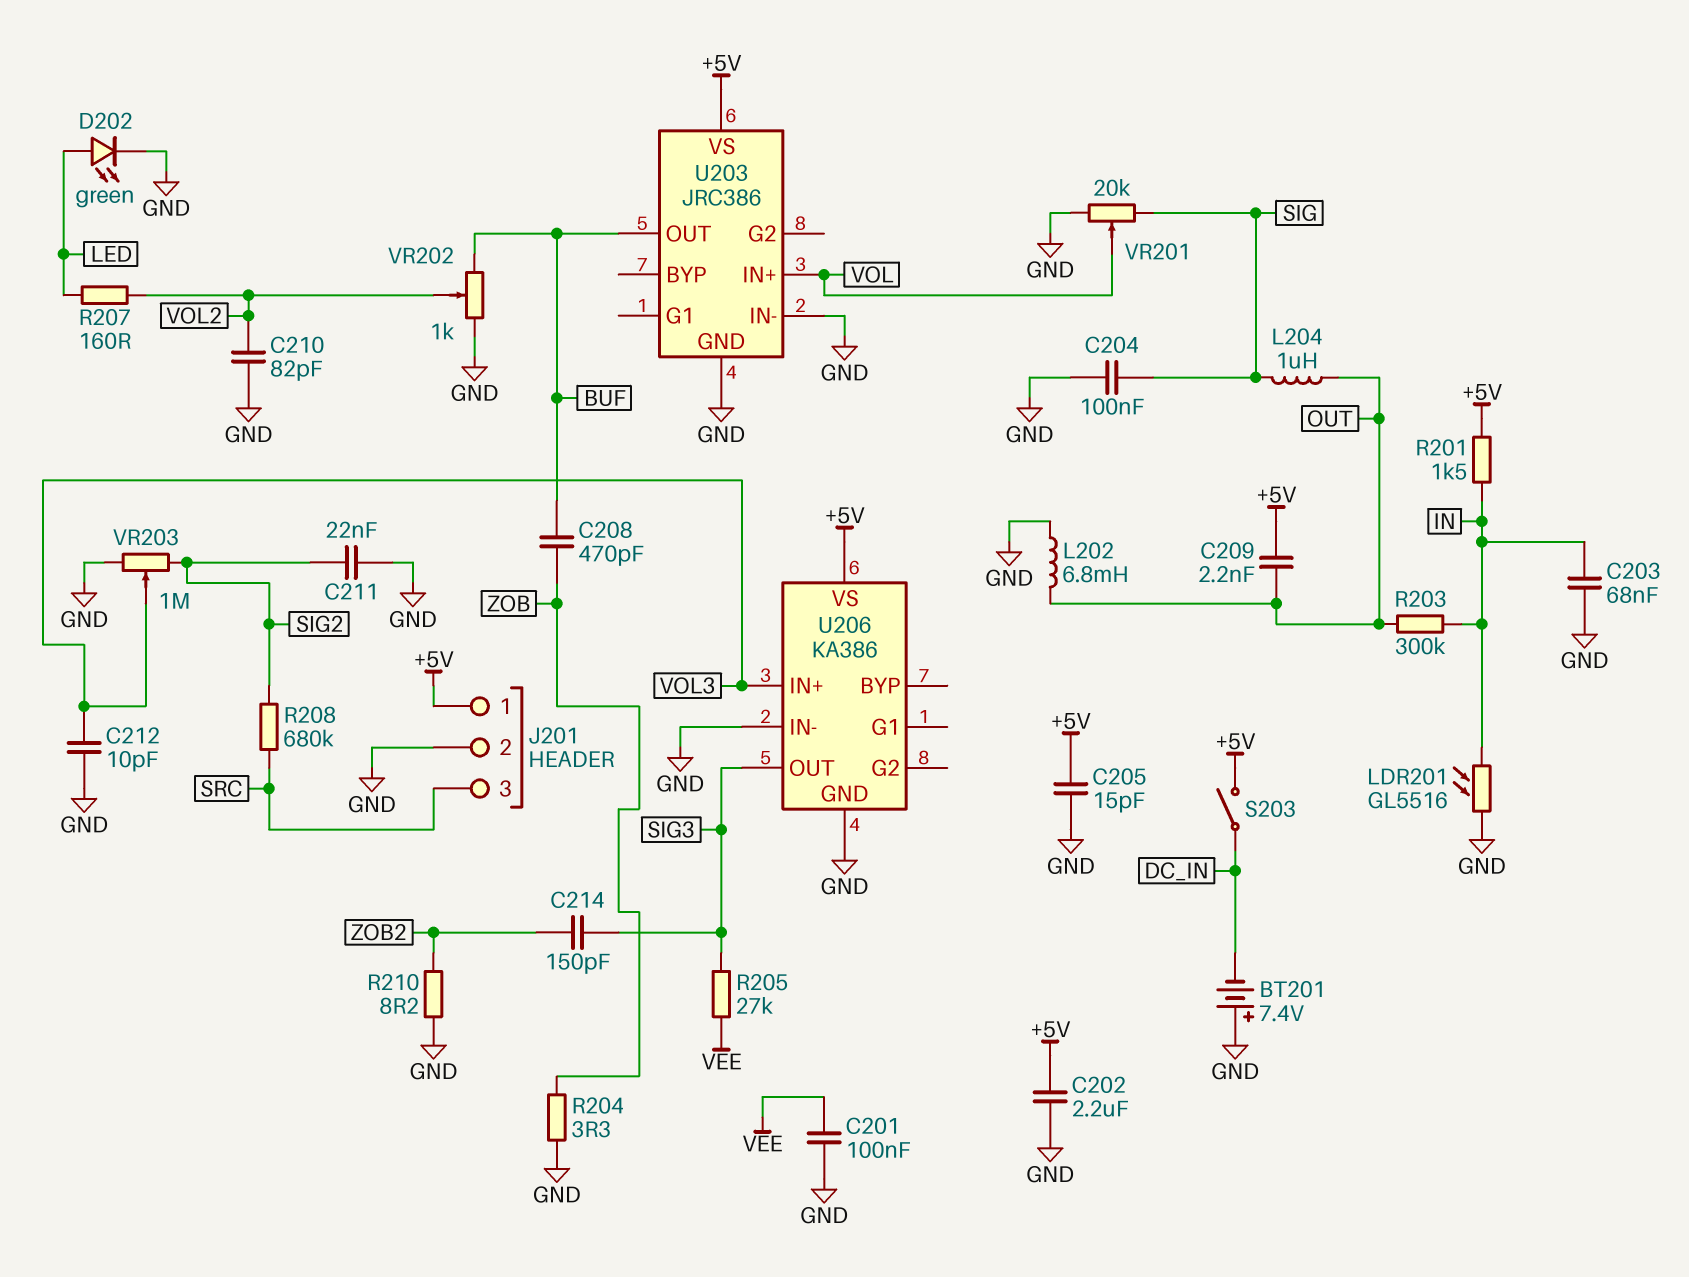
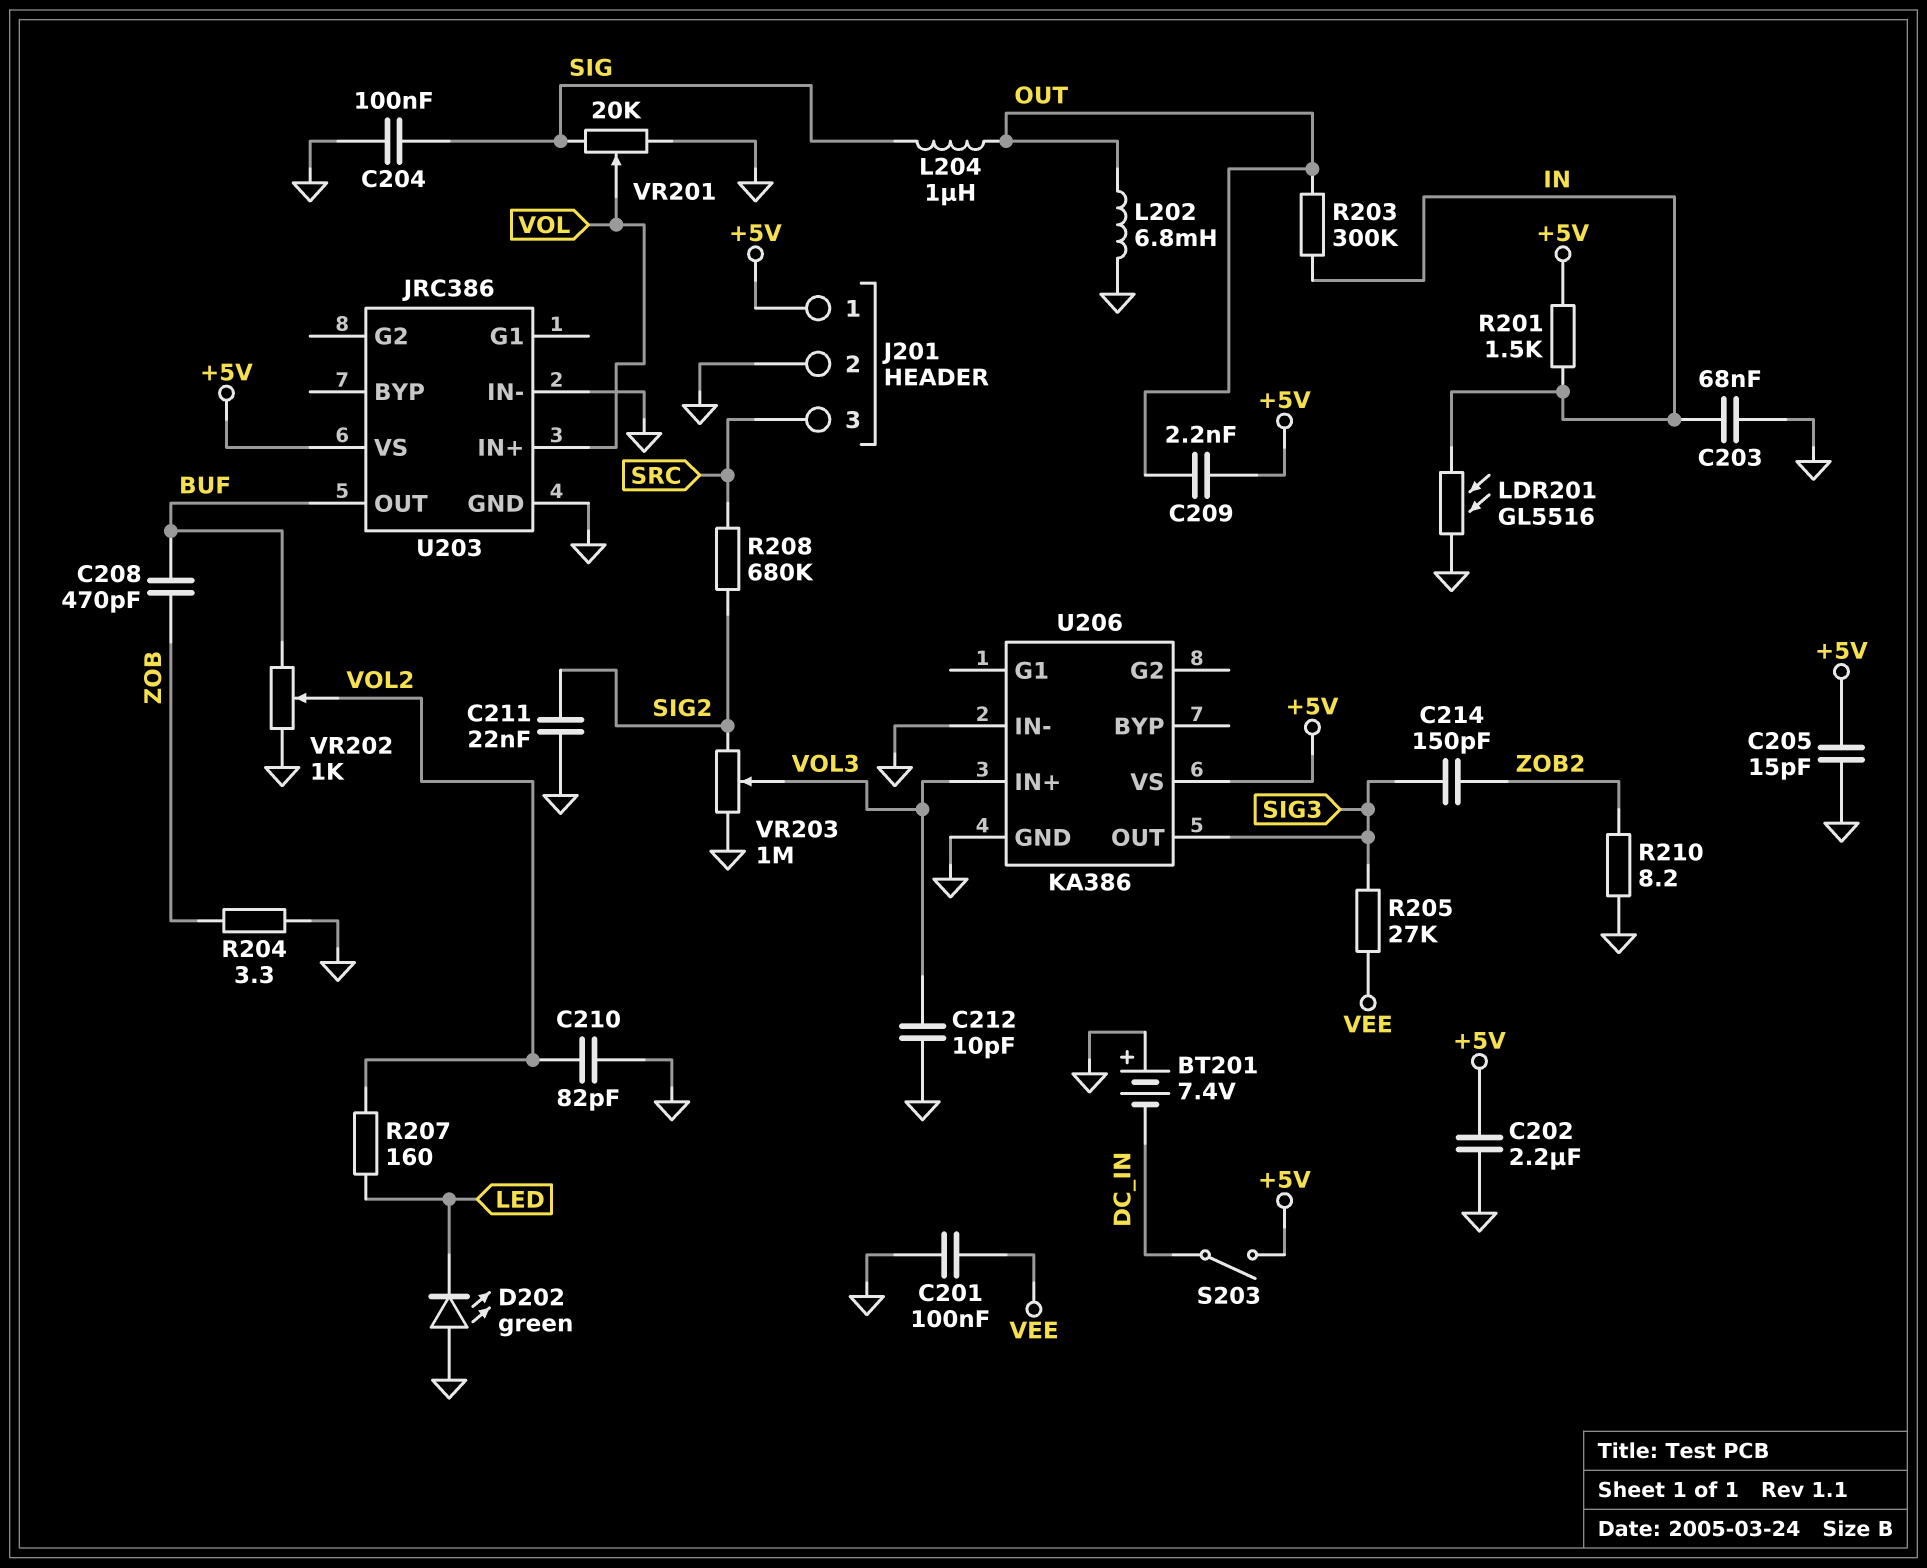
D202: LED green (A LED, K GND) -> LED green (A GND, K LED)

